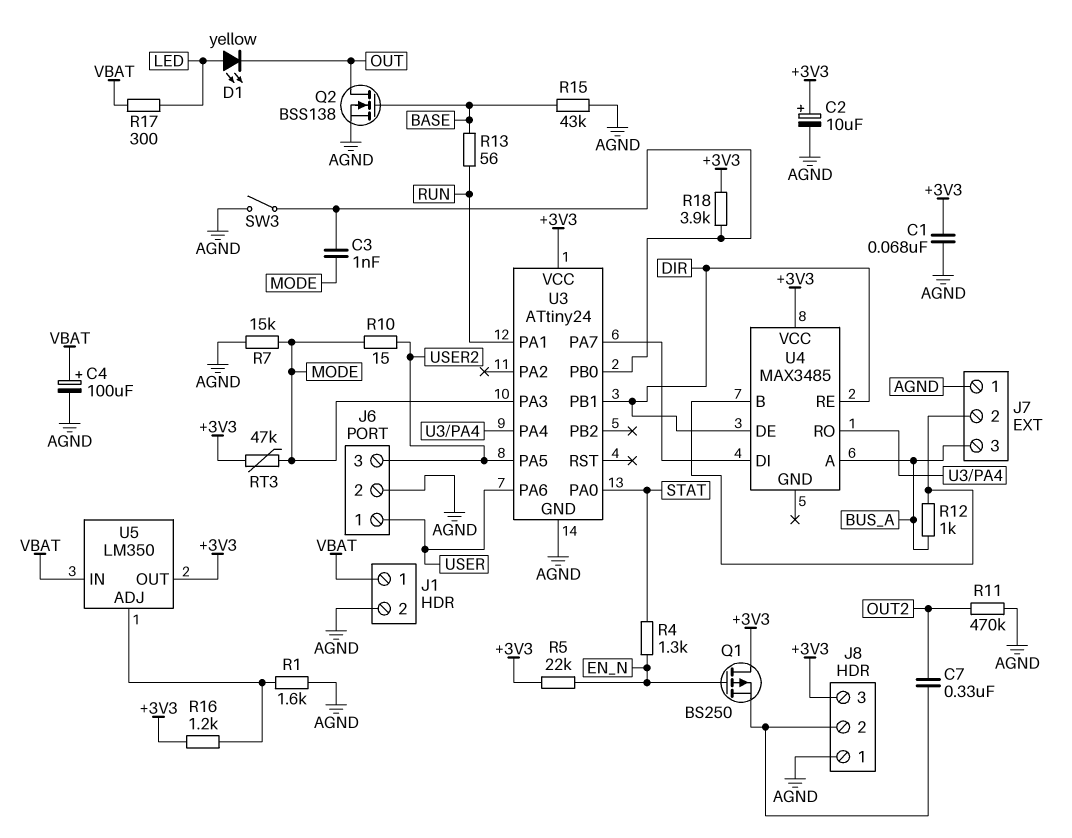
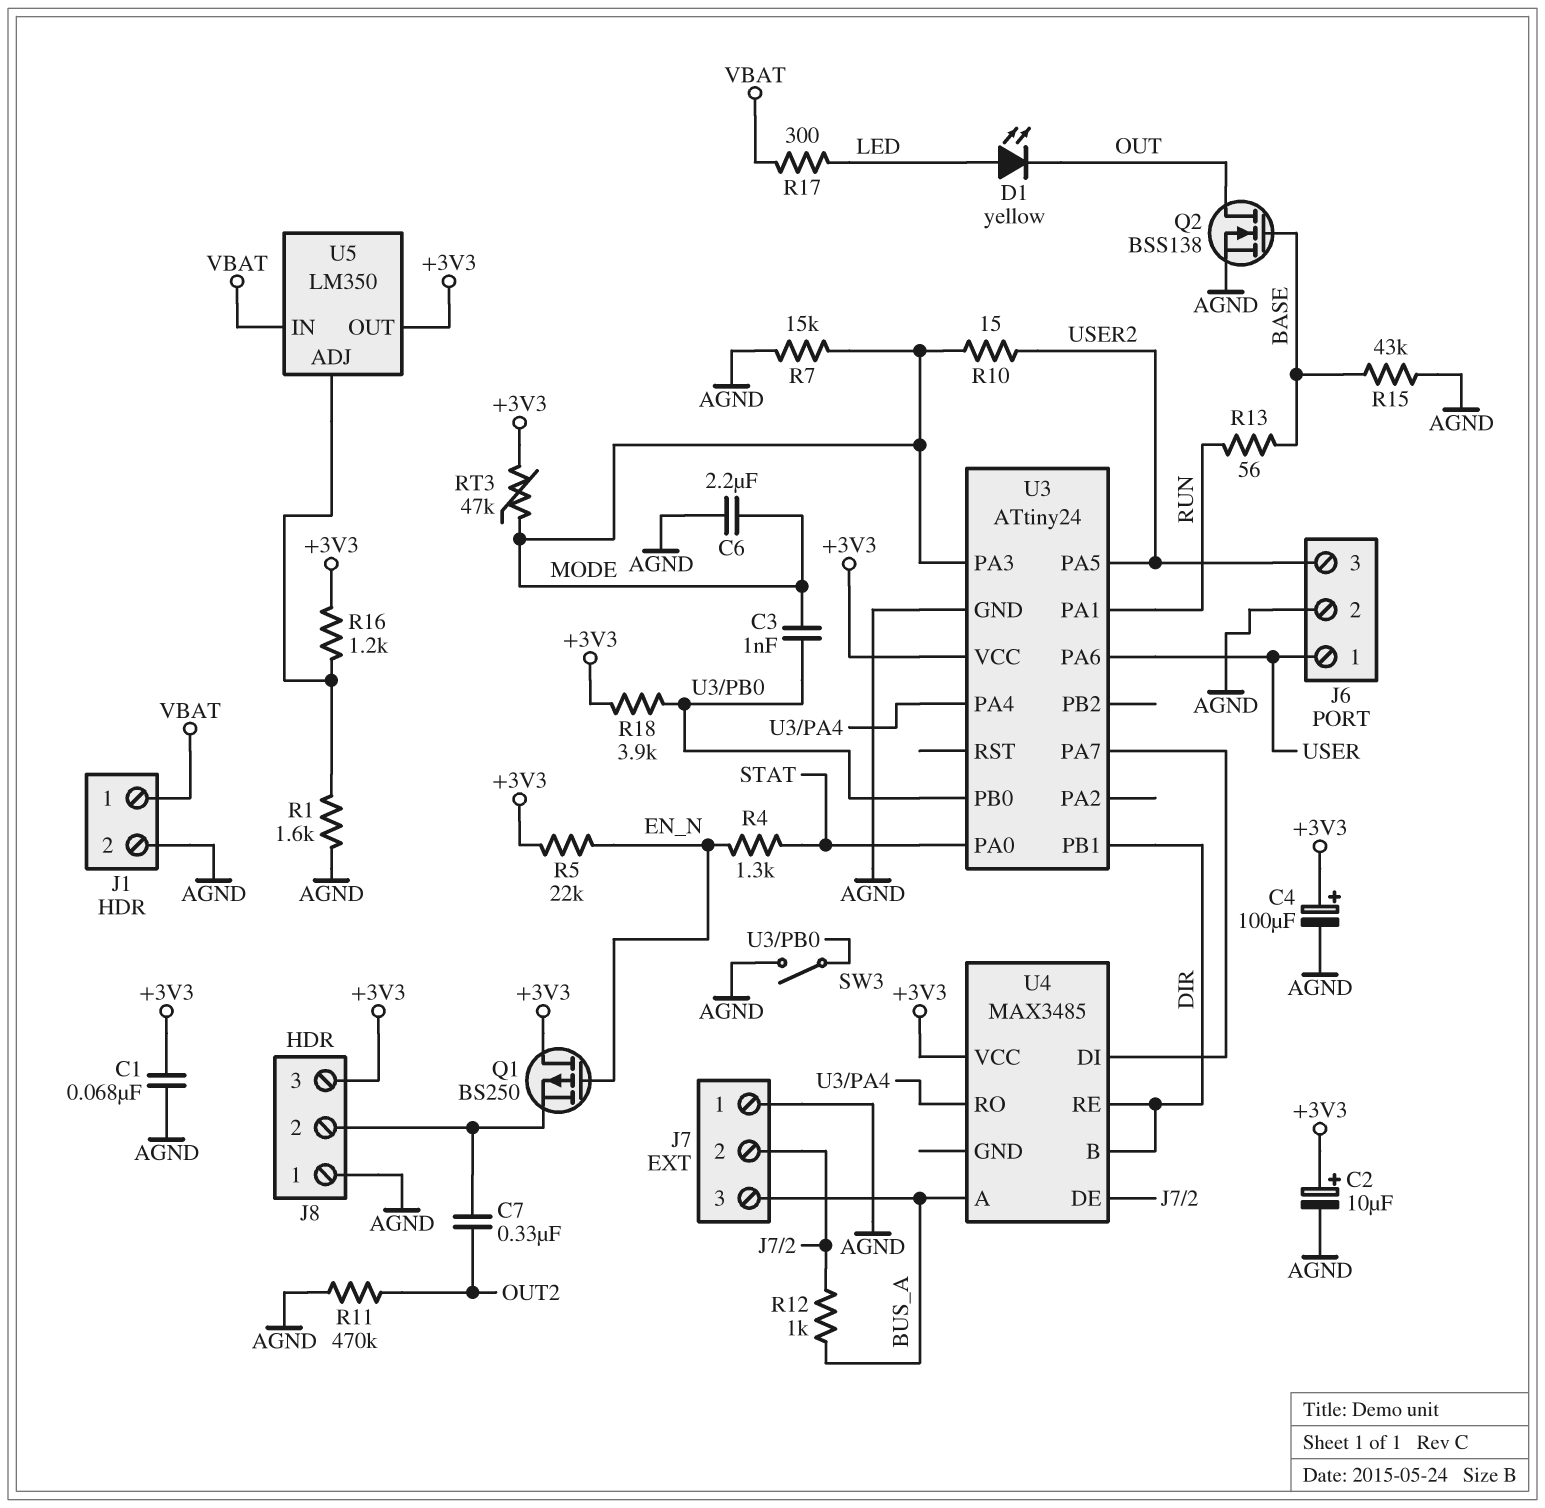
C4: 100uF (plus VBAT, minus AGND) -> 100uF (plus +3V3, minus AGND)
C6: none -> 2.2uF (AGND, MODE)
U4 pin B: J7/2 -> DIR
U4 pin DE: DIR -> J7/2

